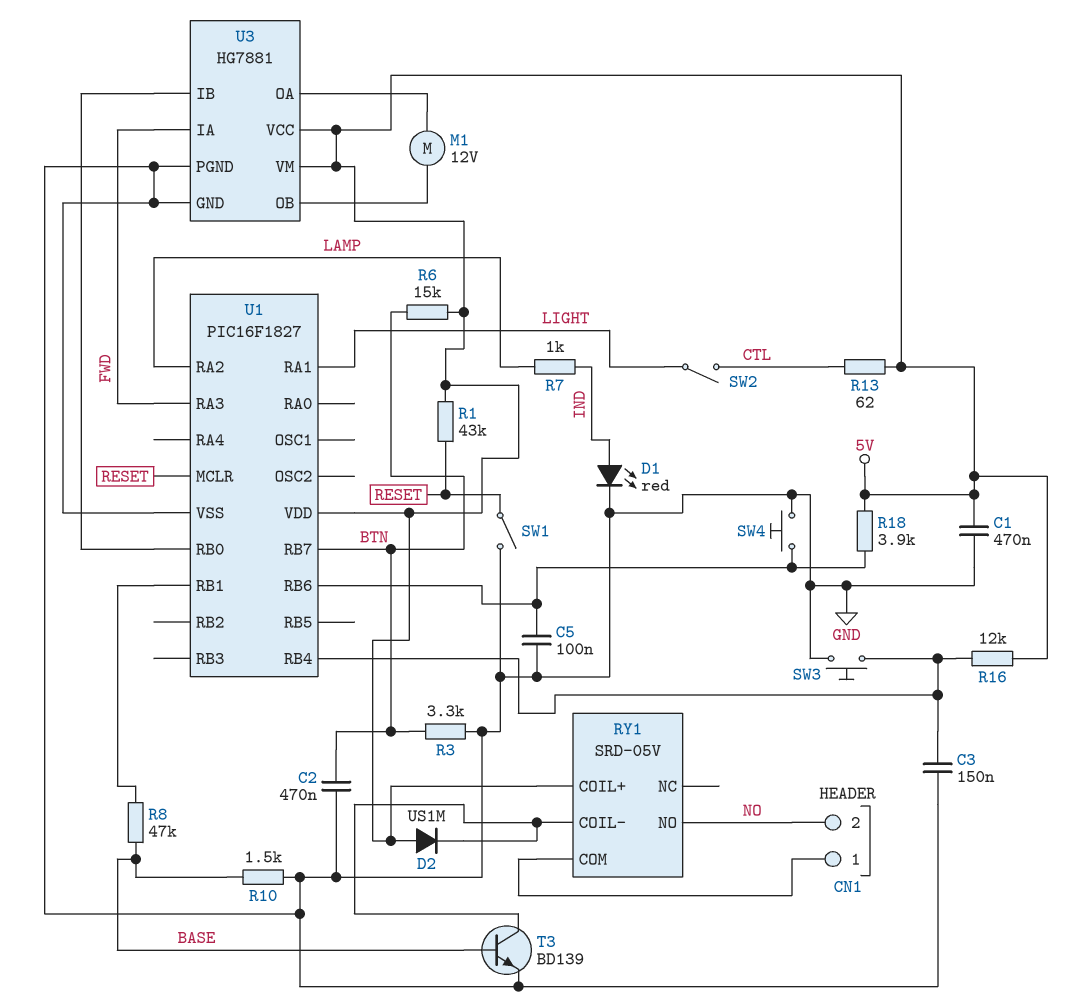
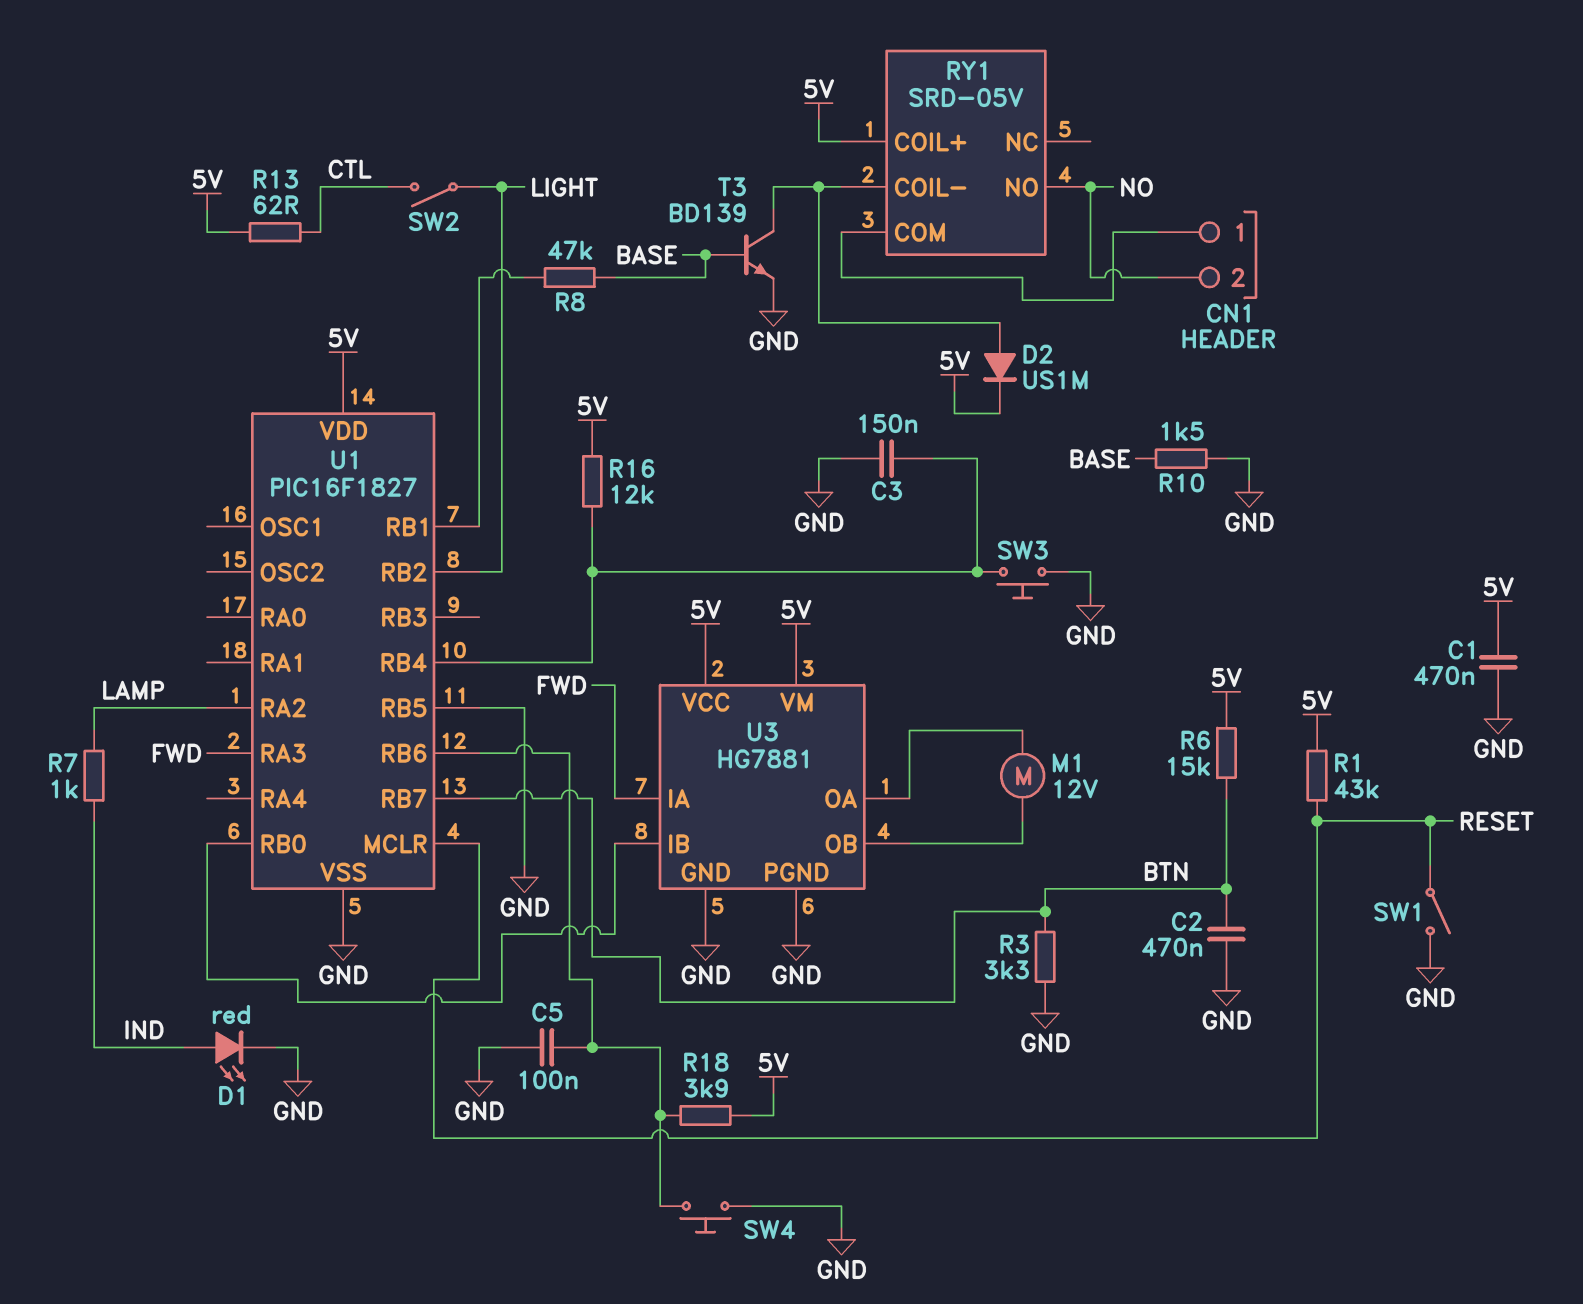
D2: diode US1M (A 5V, K RY1/COIL-) -> diode US1M (A RY1/COIL-, K 5V)
U1 pin RA1: LIGHT -> none
U1 pin RB2: none -> LIGHT
U1 pin RB5: none -> GND

